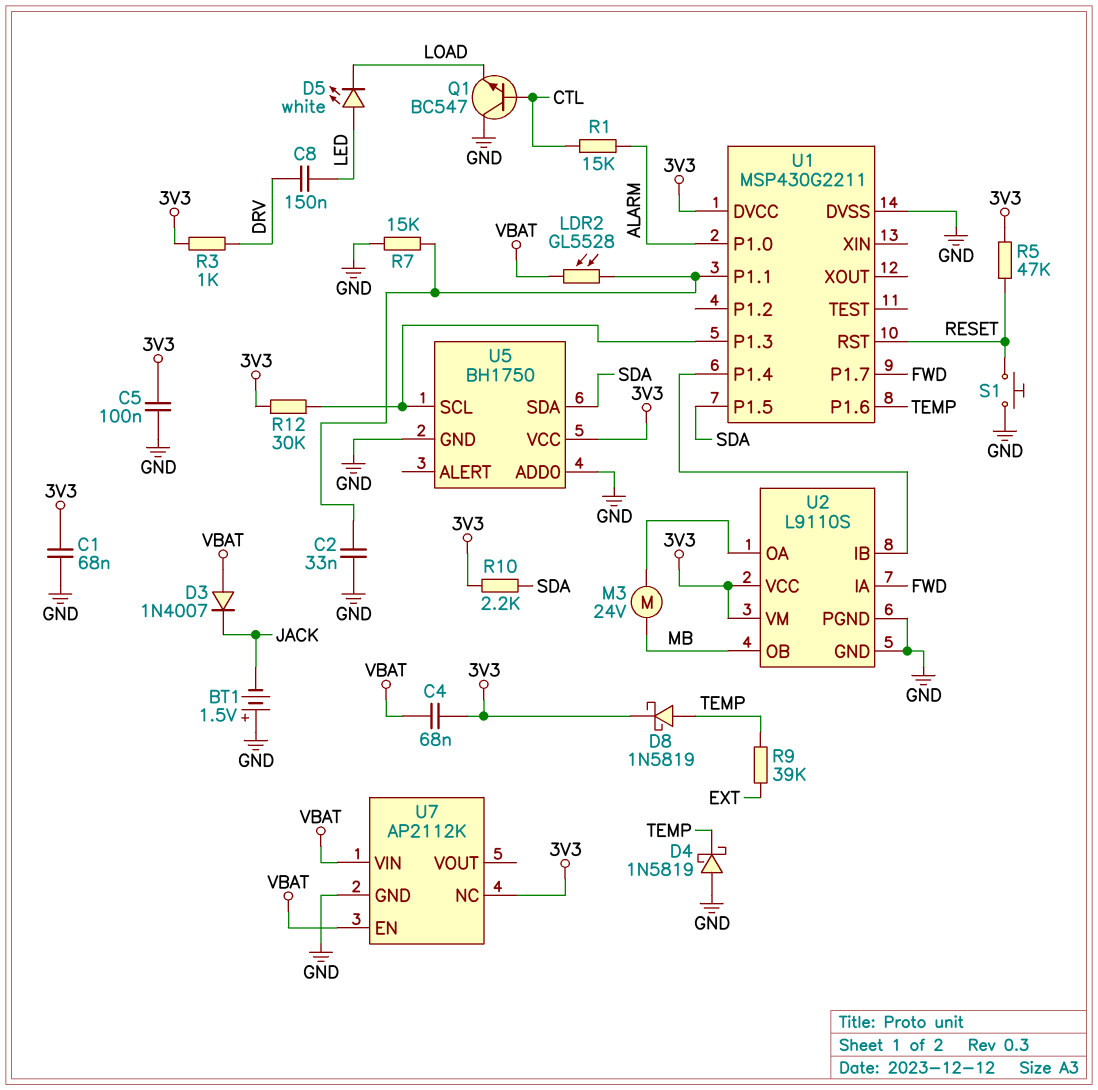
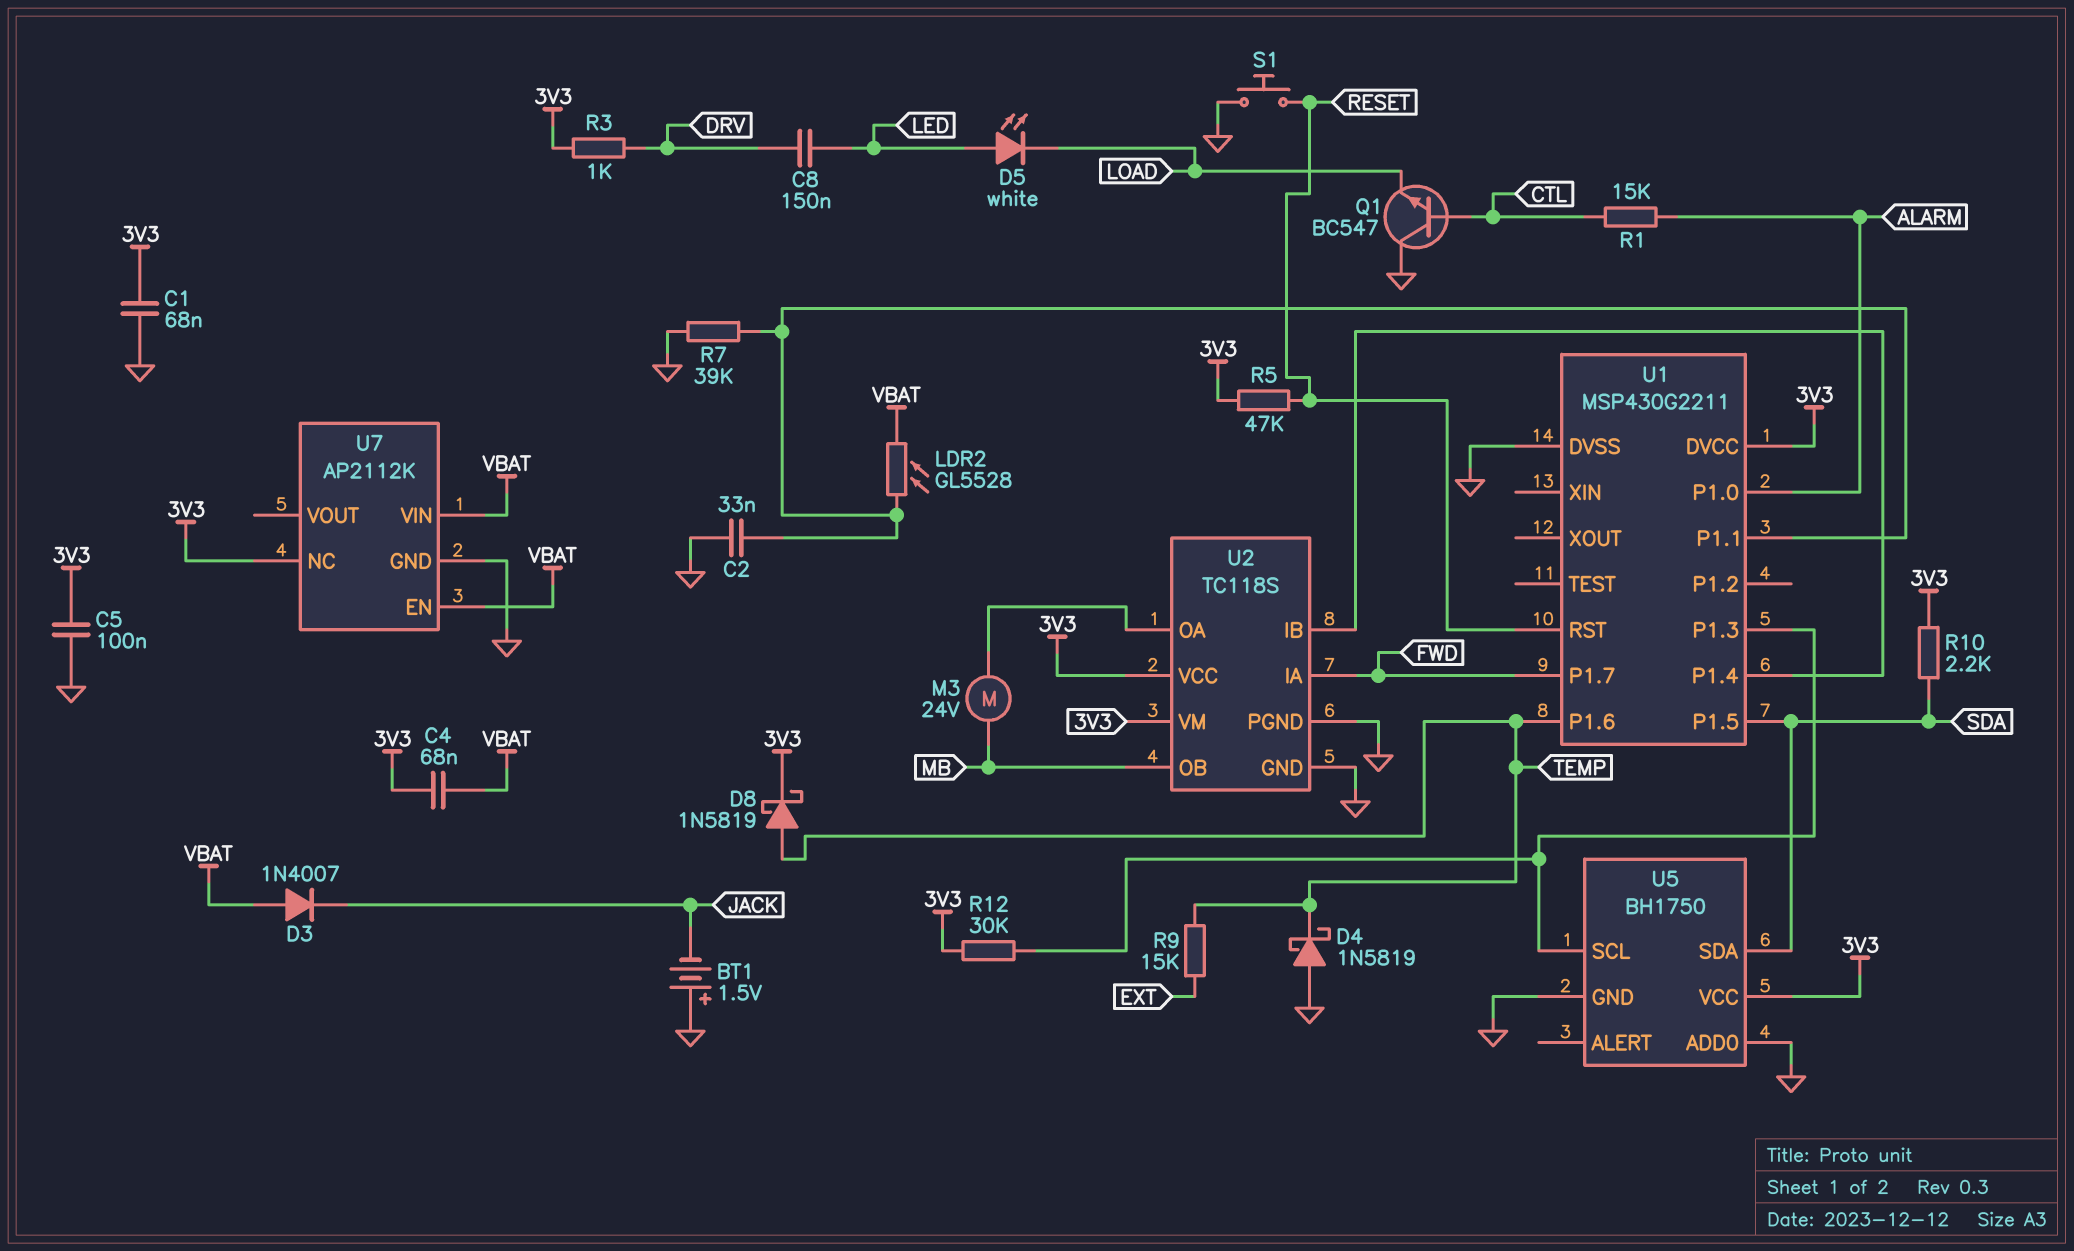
R7: 15k (GND, U1/P1.1) -> 39k (GND, U1/P1.1)
R9: 39k (EXT, TEMP) -> 15k (EXT, TEMP)
U2: L9110S -> TC118S

